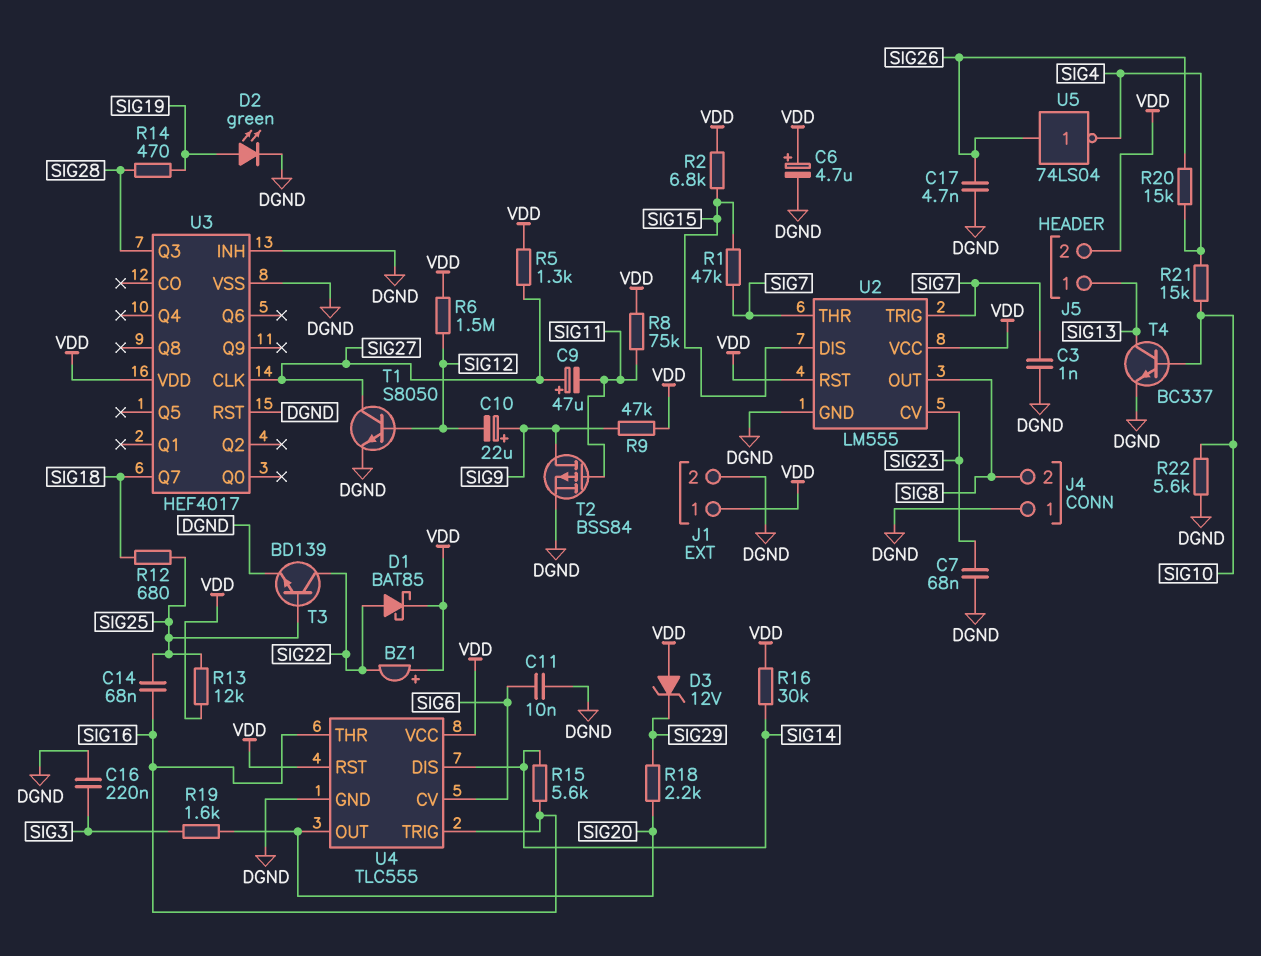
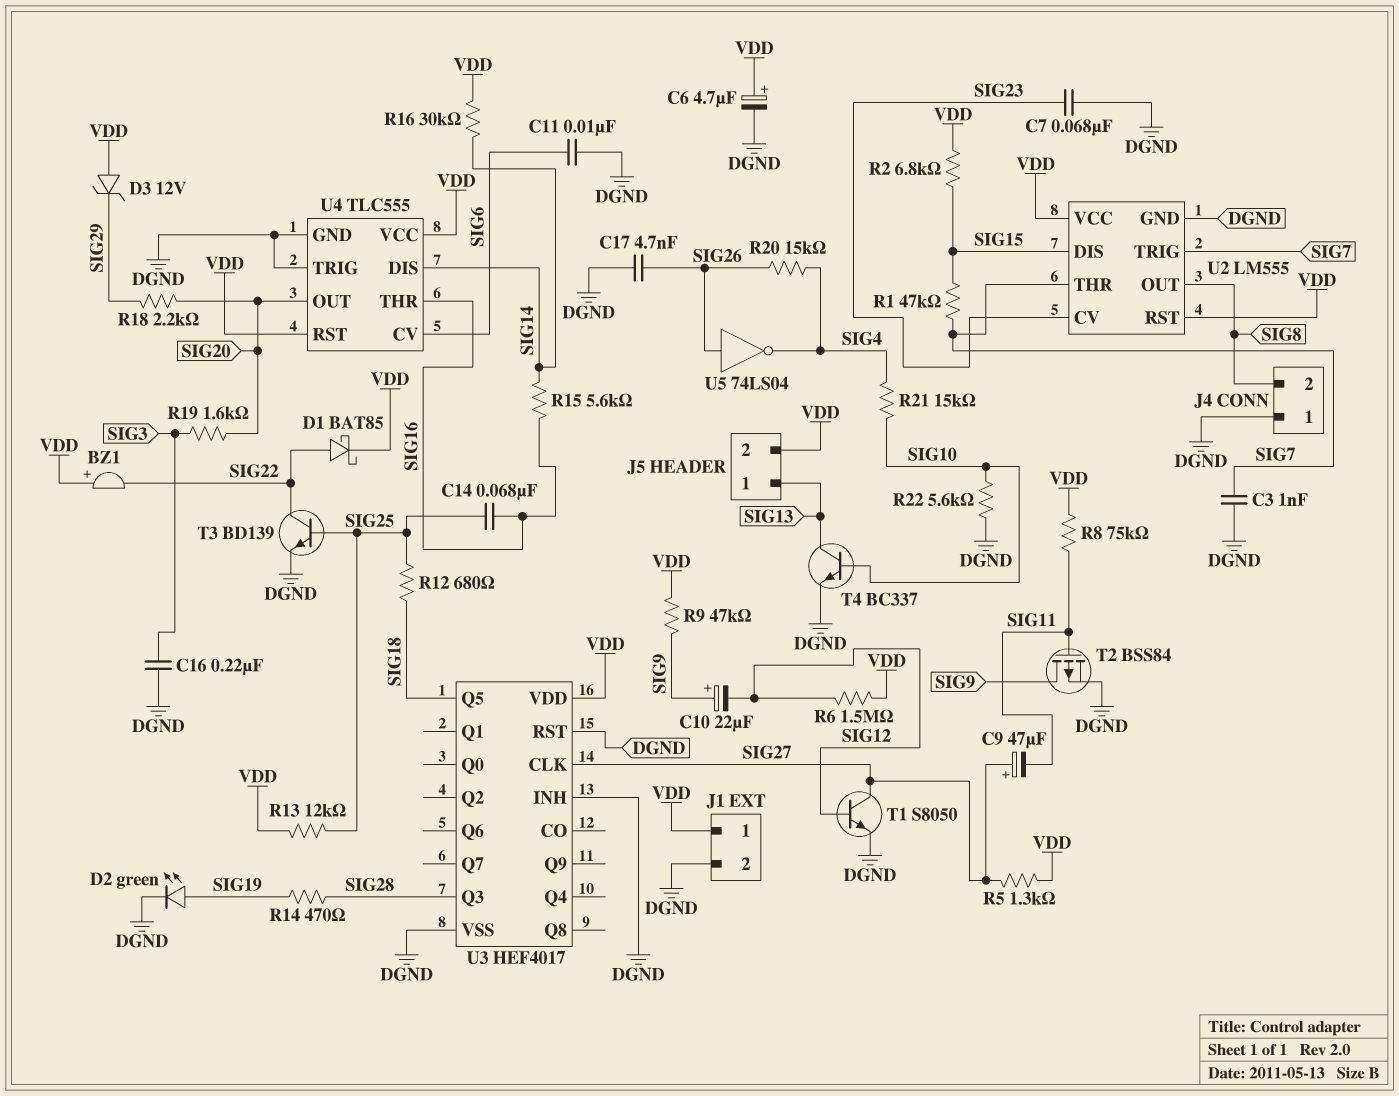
U3 pin Q5: none -> SIG18
U3 pin Q7: SIG18 -> none
U4 pin TRIG: SIG16 -> DGND

